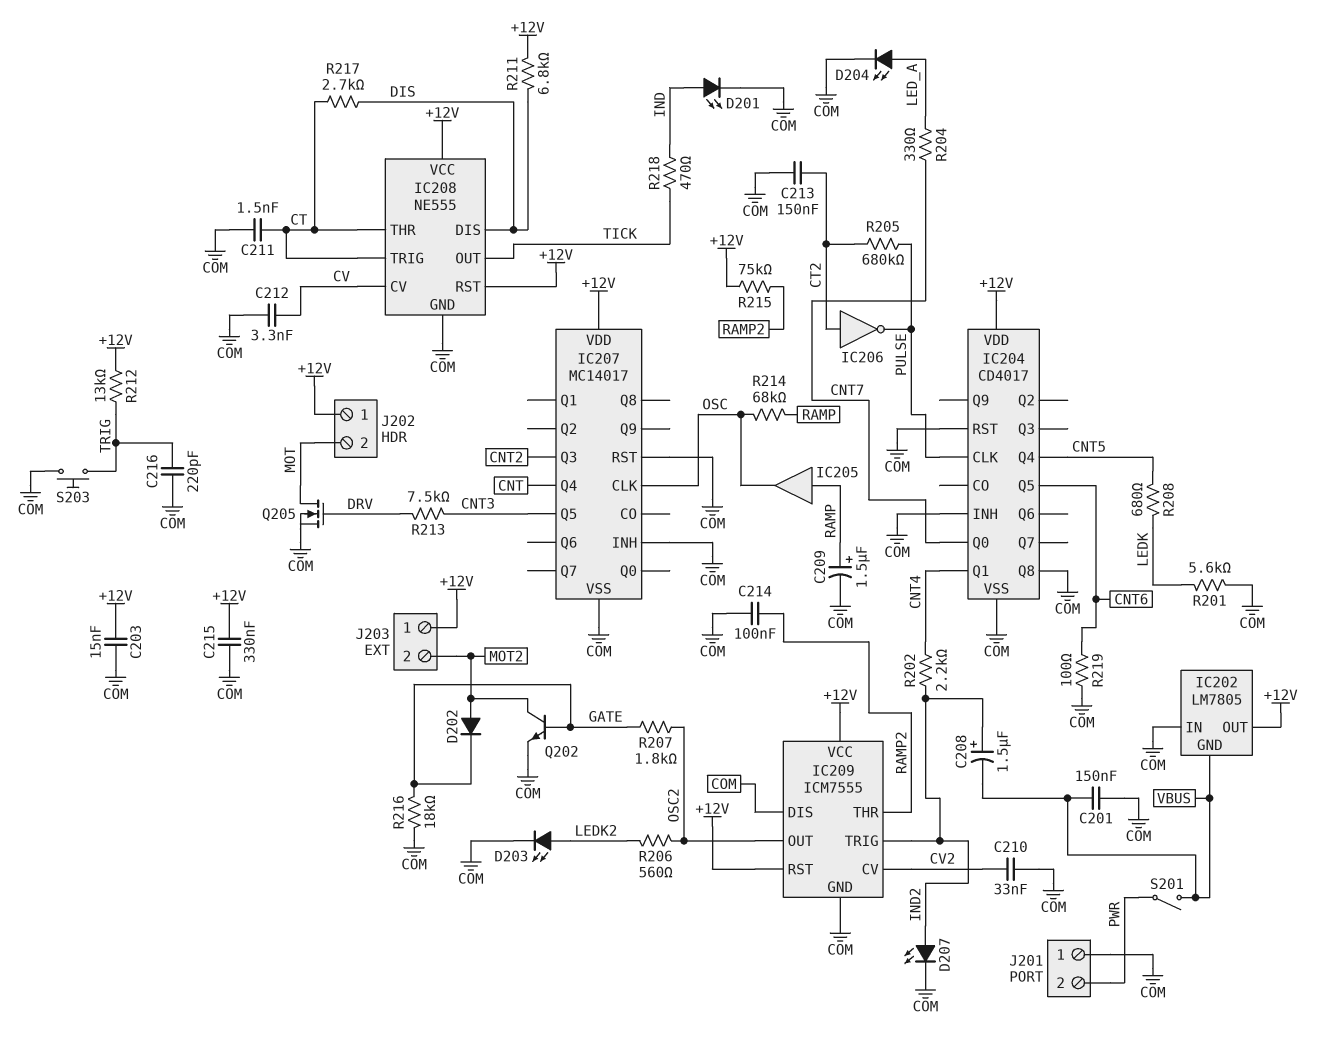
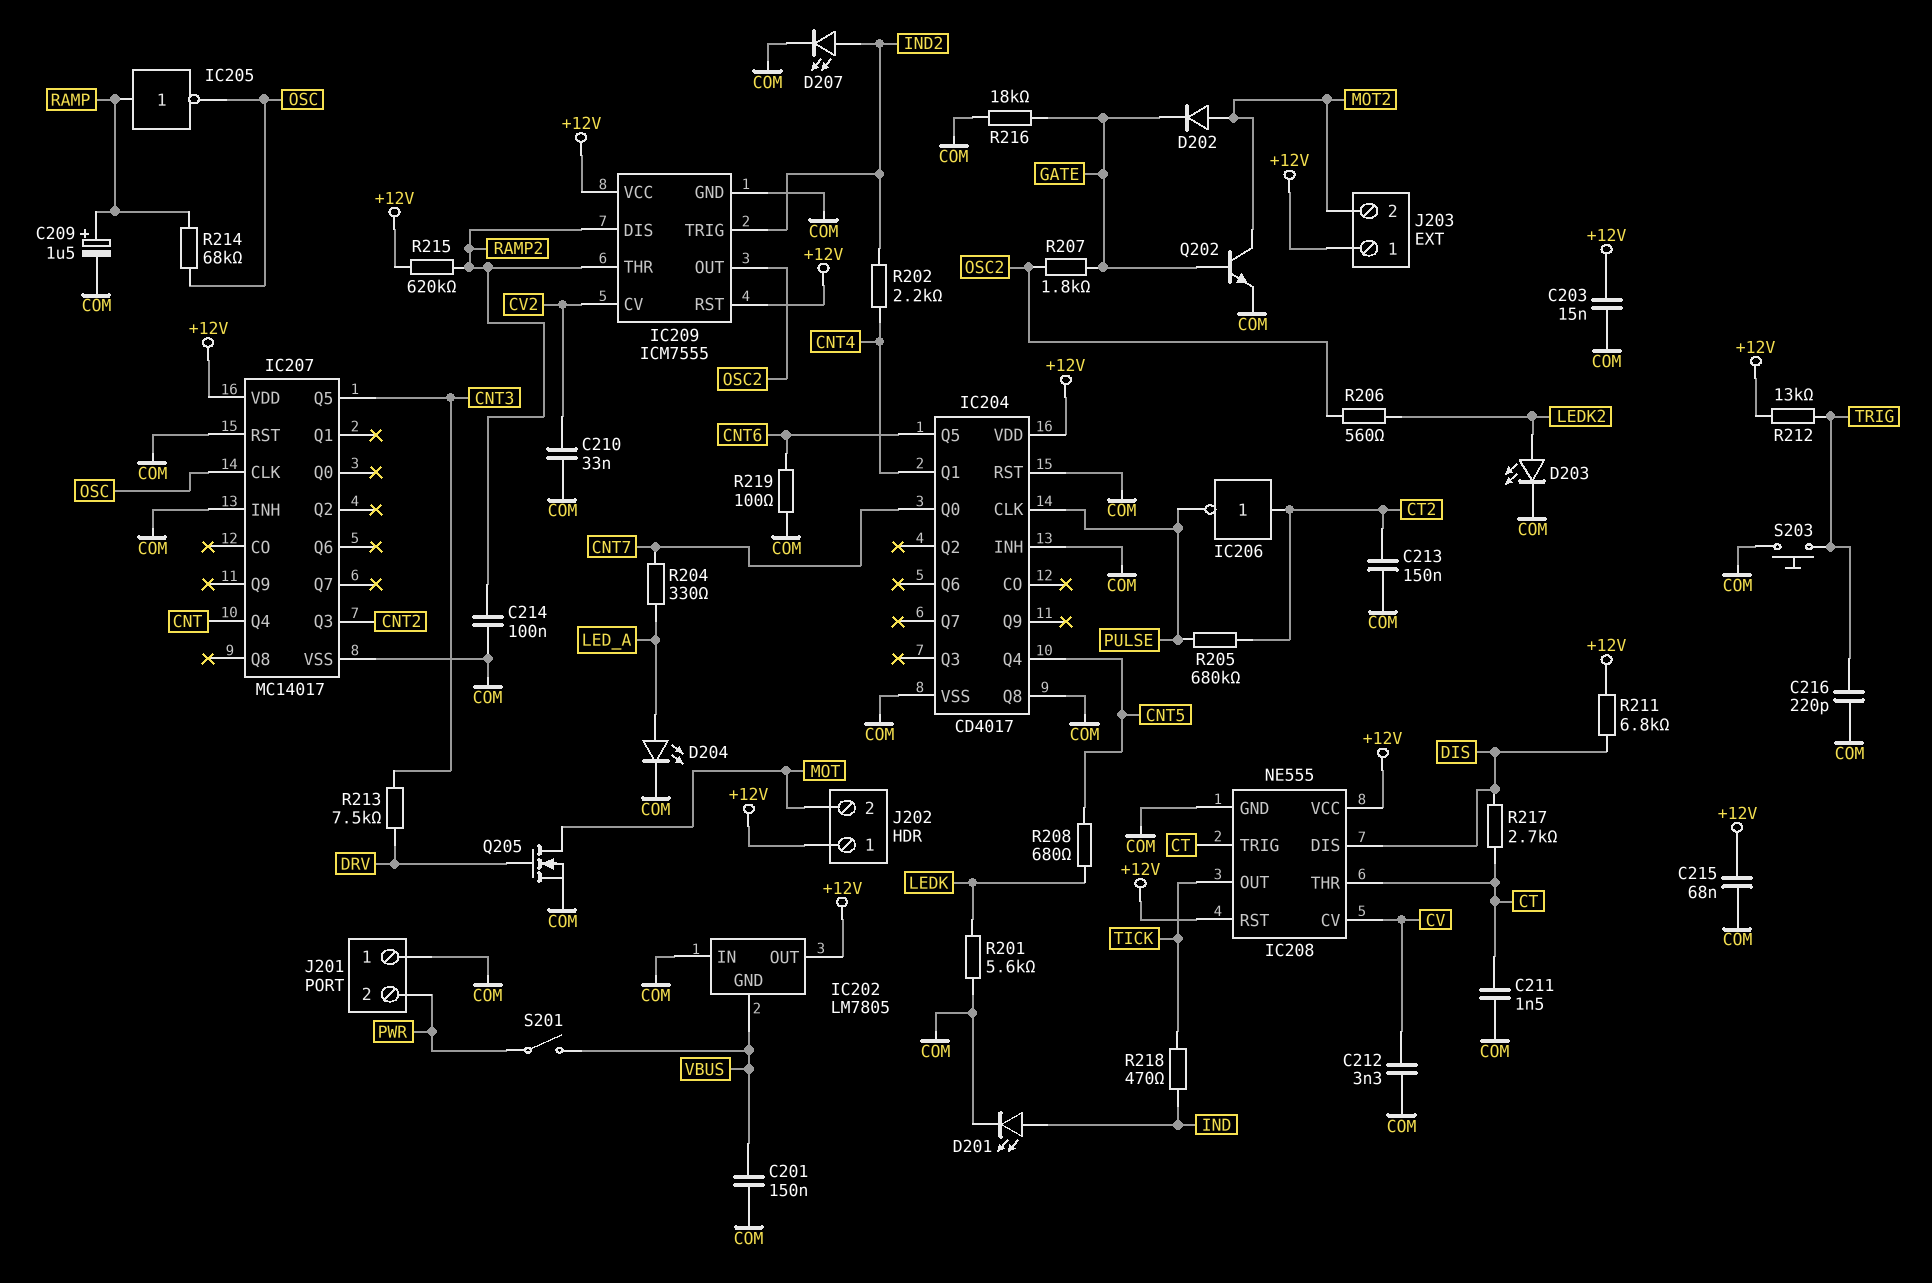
C208: 1.5uF (plus IND2, minus VBUS) -> none
C215: 330nF (+12V, COM) -> 68nF (+12V, COM)
IC205: buffer (in RAMP, out OSC) -> NOT (in RAMP, out OSC)
IC209 pin DIS: COM -> RAMP2
R215: 75k (+12V, RAMP2) -> 620k (+12V, RAMP2)

